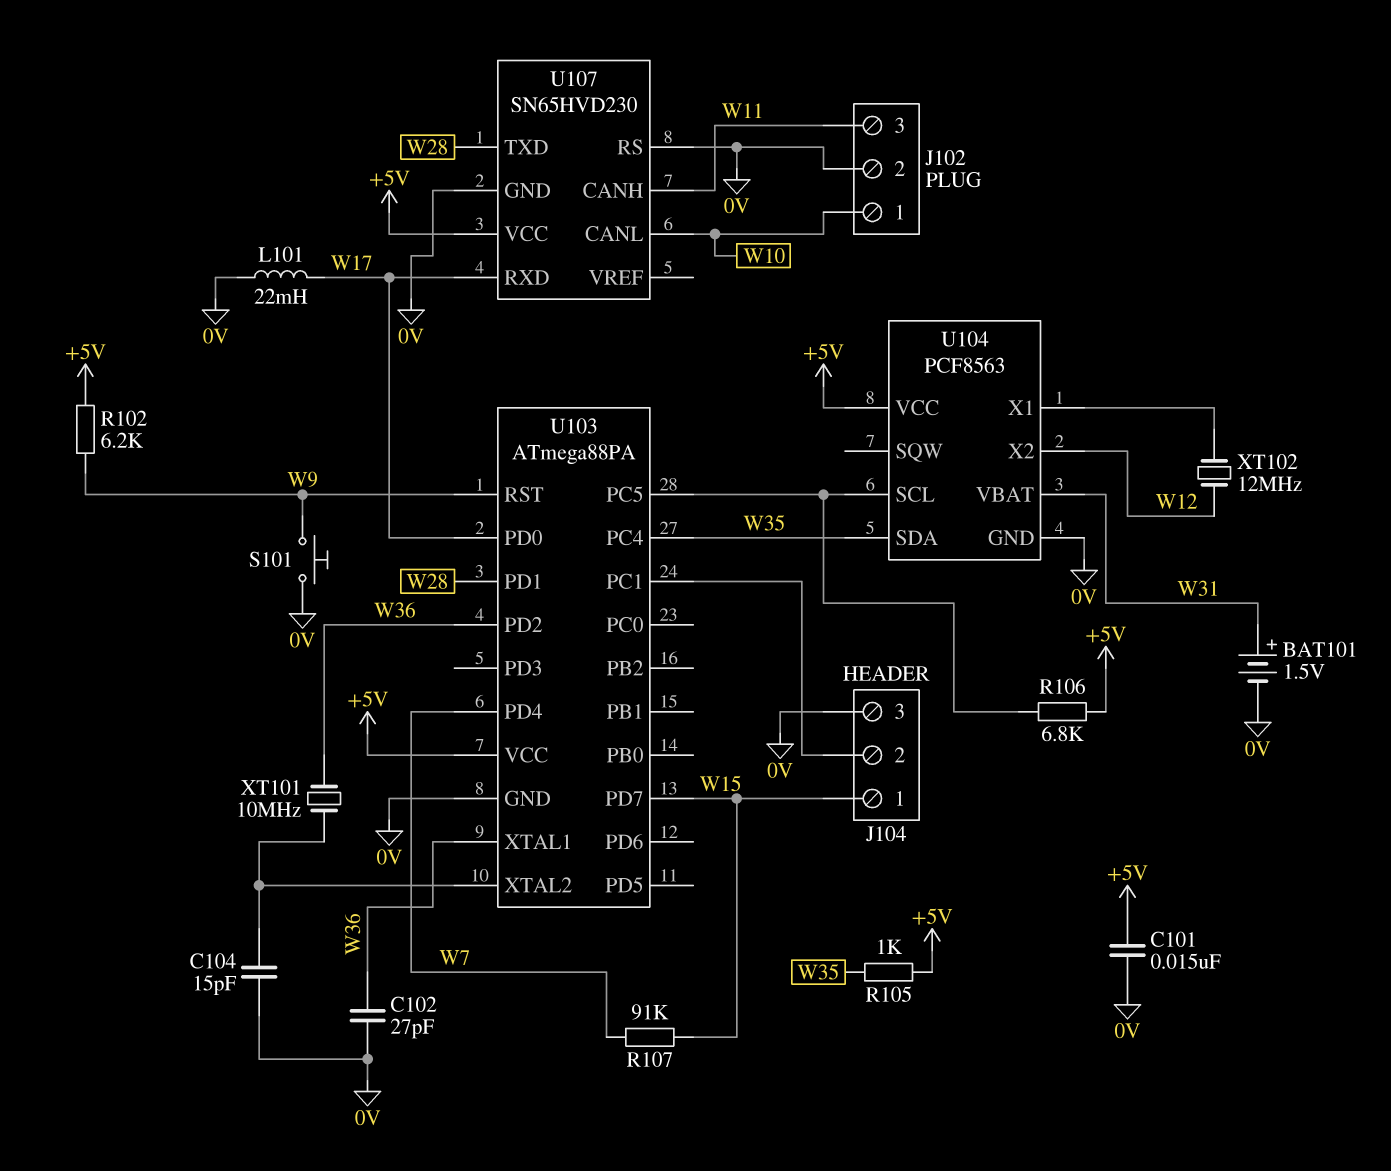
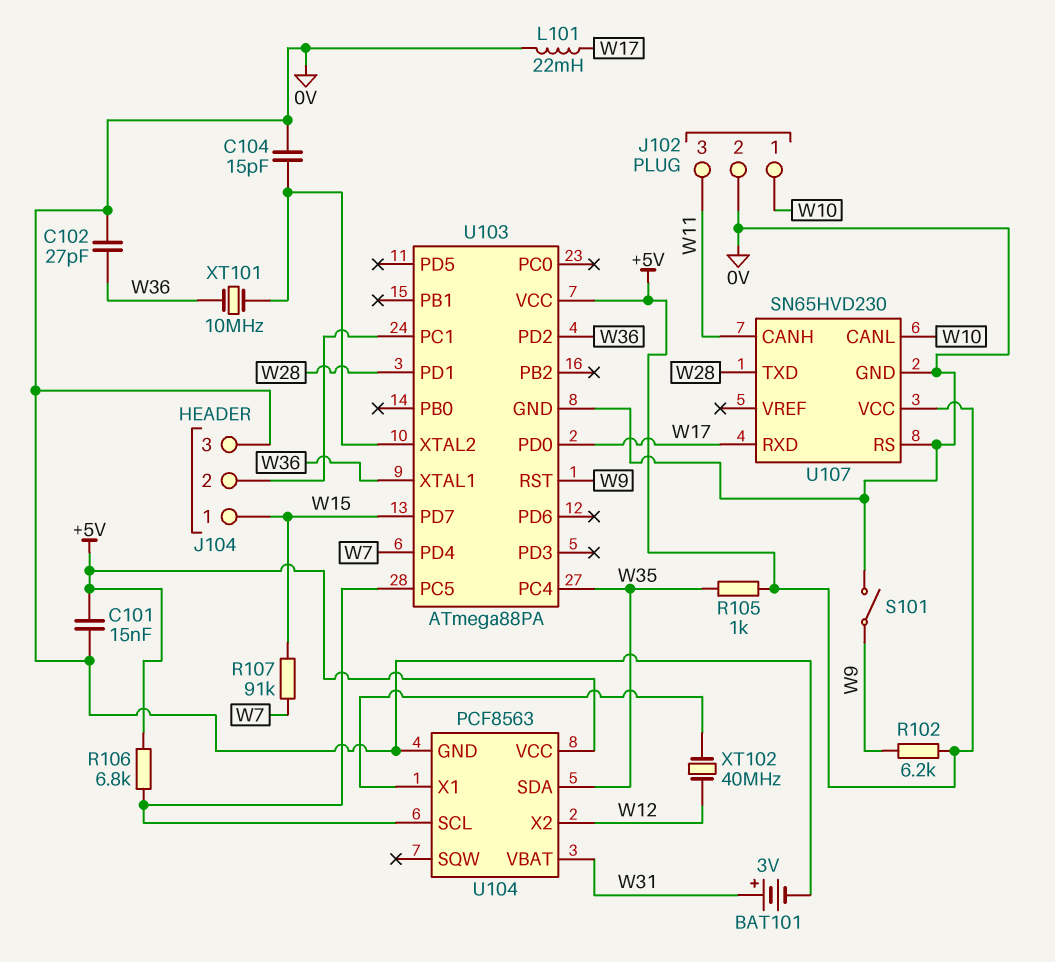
BAT101: 1.5V (plus W31, minus 0V) -> 3V (plus W31, minus 0V)
S101: button (0V, W9) -> switch (0V, W9)
XT102: 12MHz (U104/X1, W12) -> 40MHz (U104/X1, W12)

